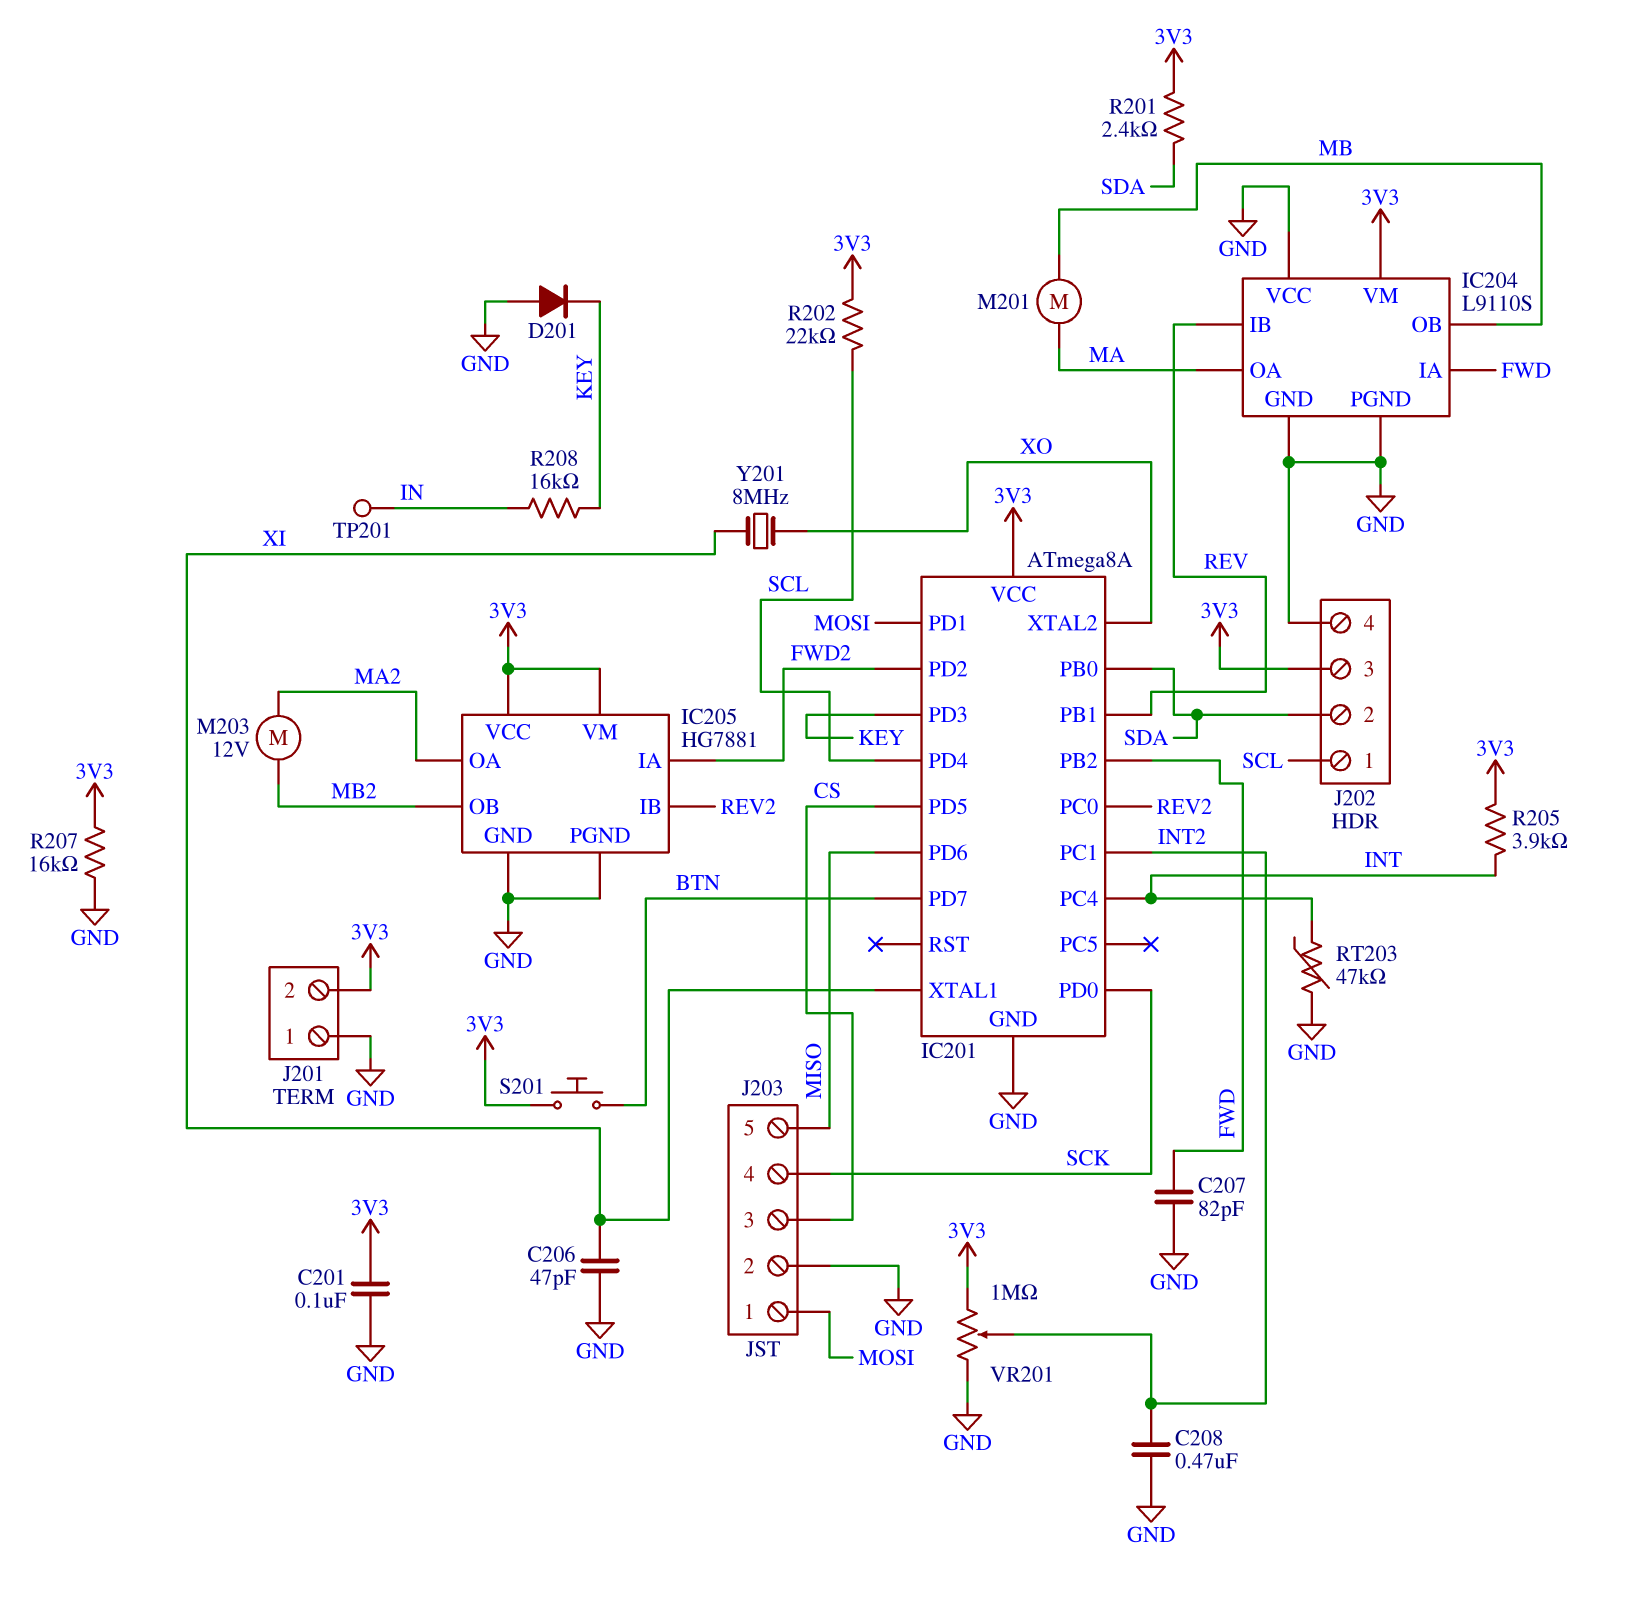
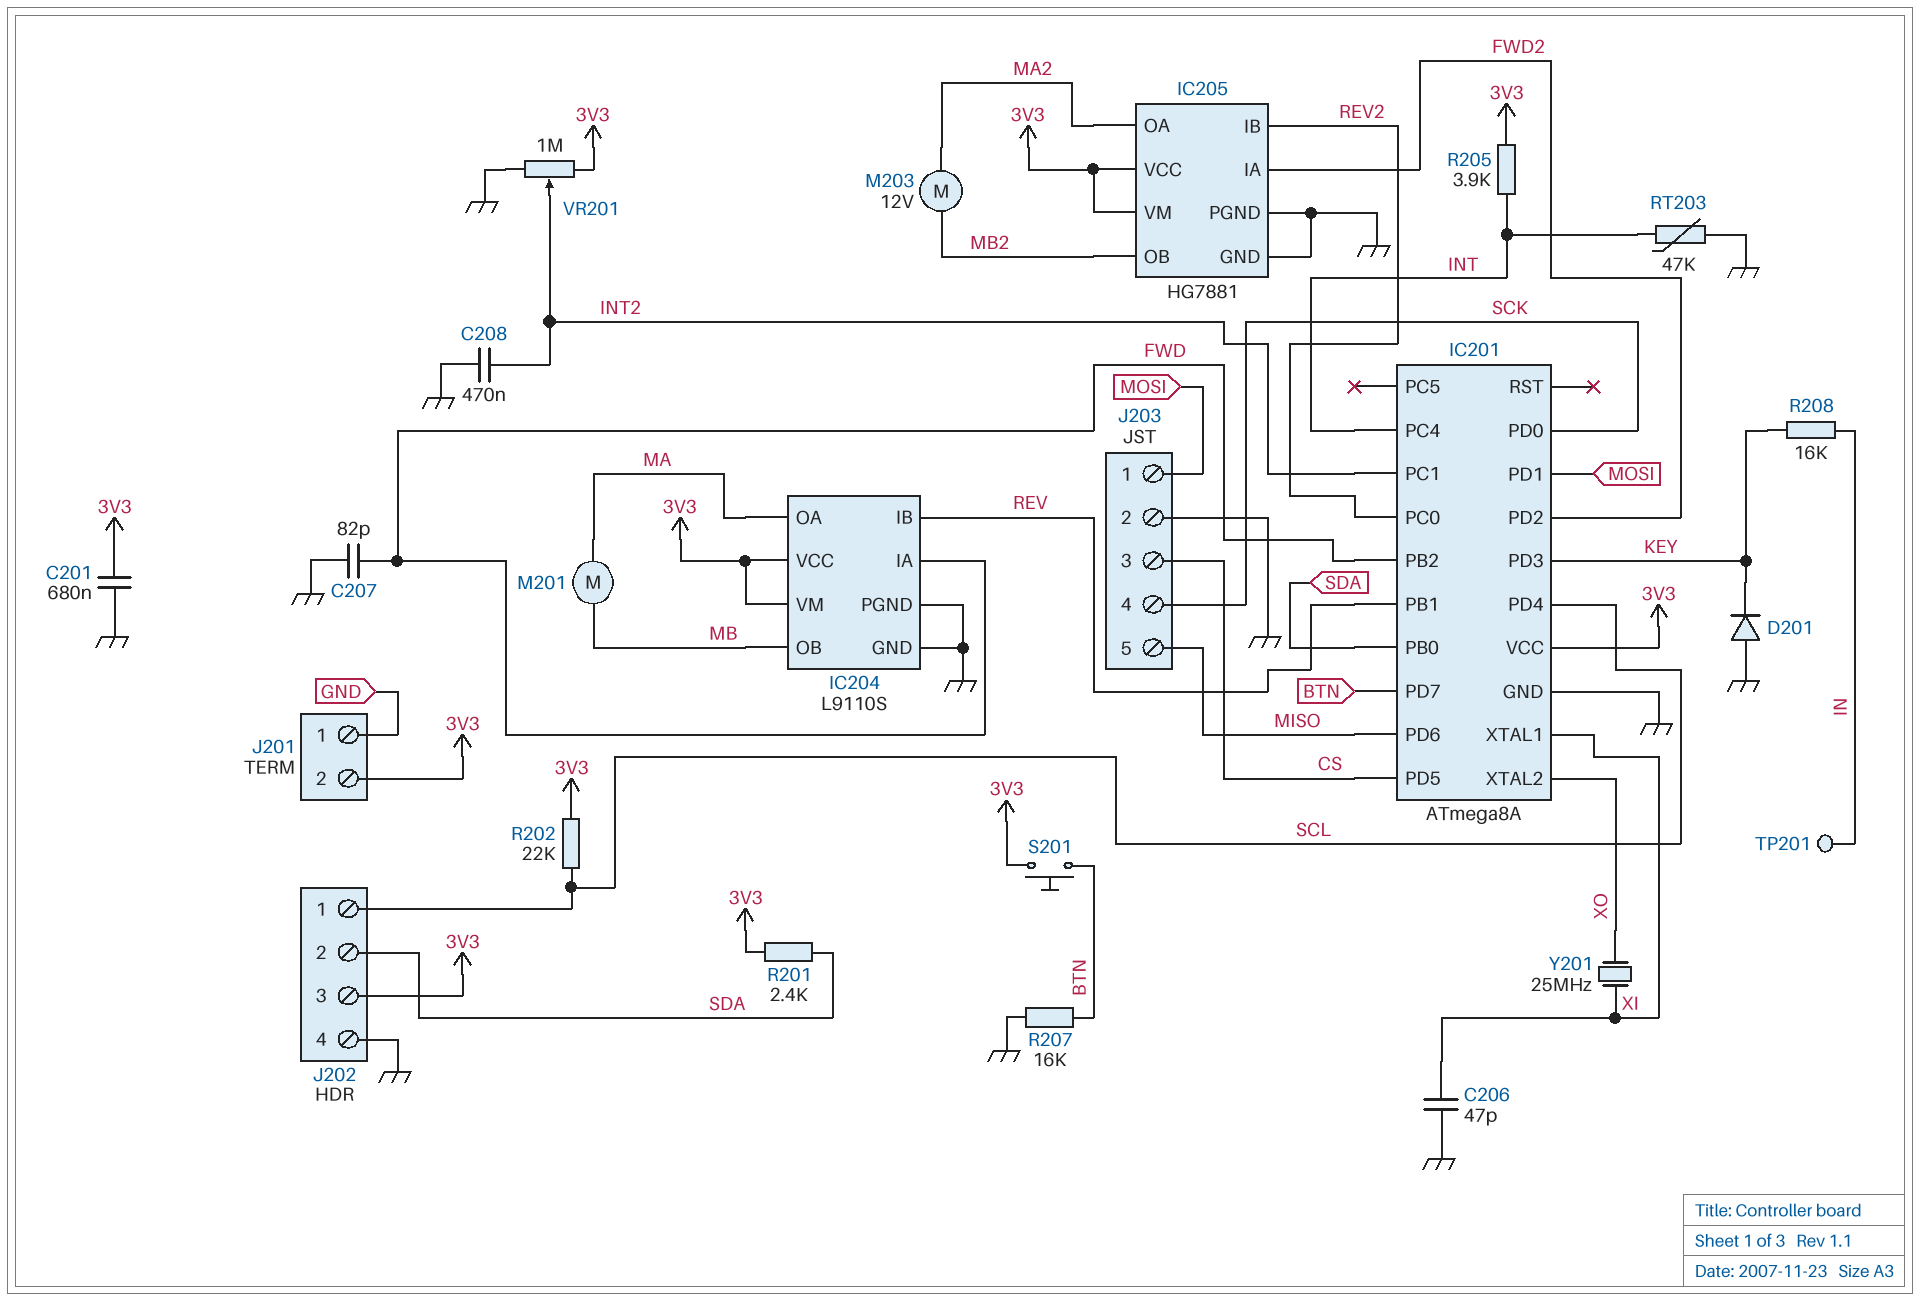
C201: 100nF (3V3, GND) -> 680nF (3V3, GND)
IC204 pin VCC: GND -> 3V3
R207: 16k (3V3, GND) -> 16k (BTN, GND)
Y201: 8MHz (XI, XO) -> 25MHz (XI, XO)

